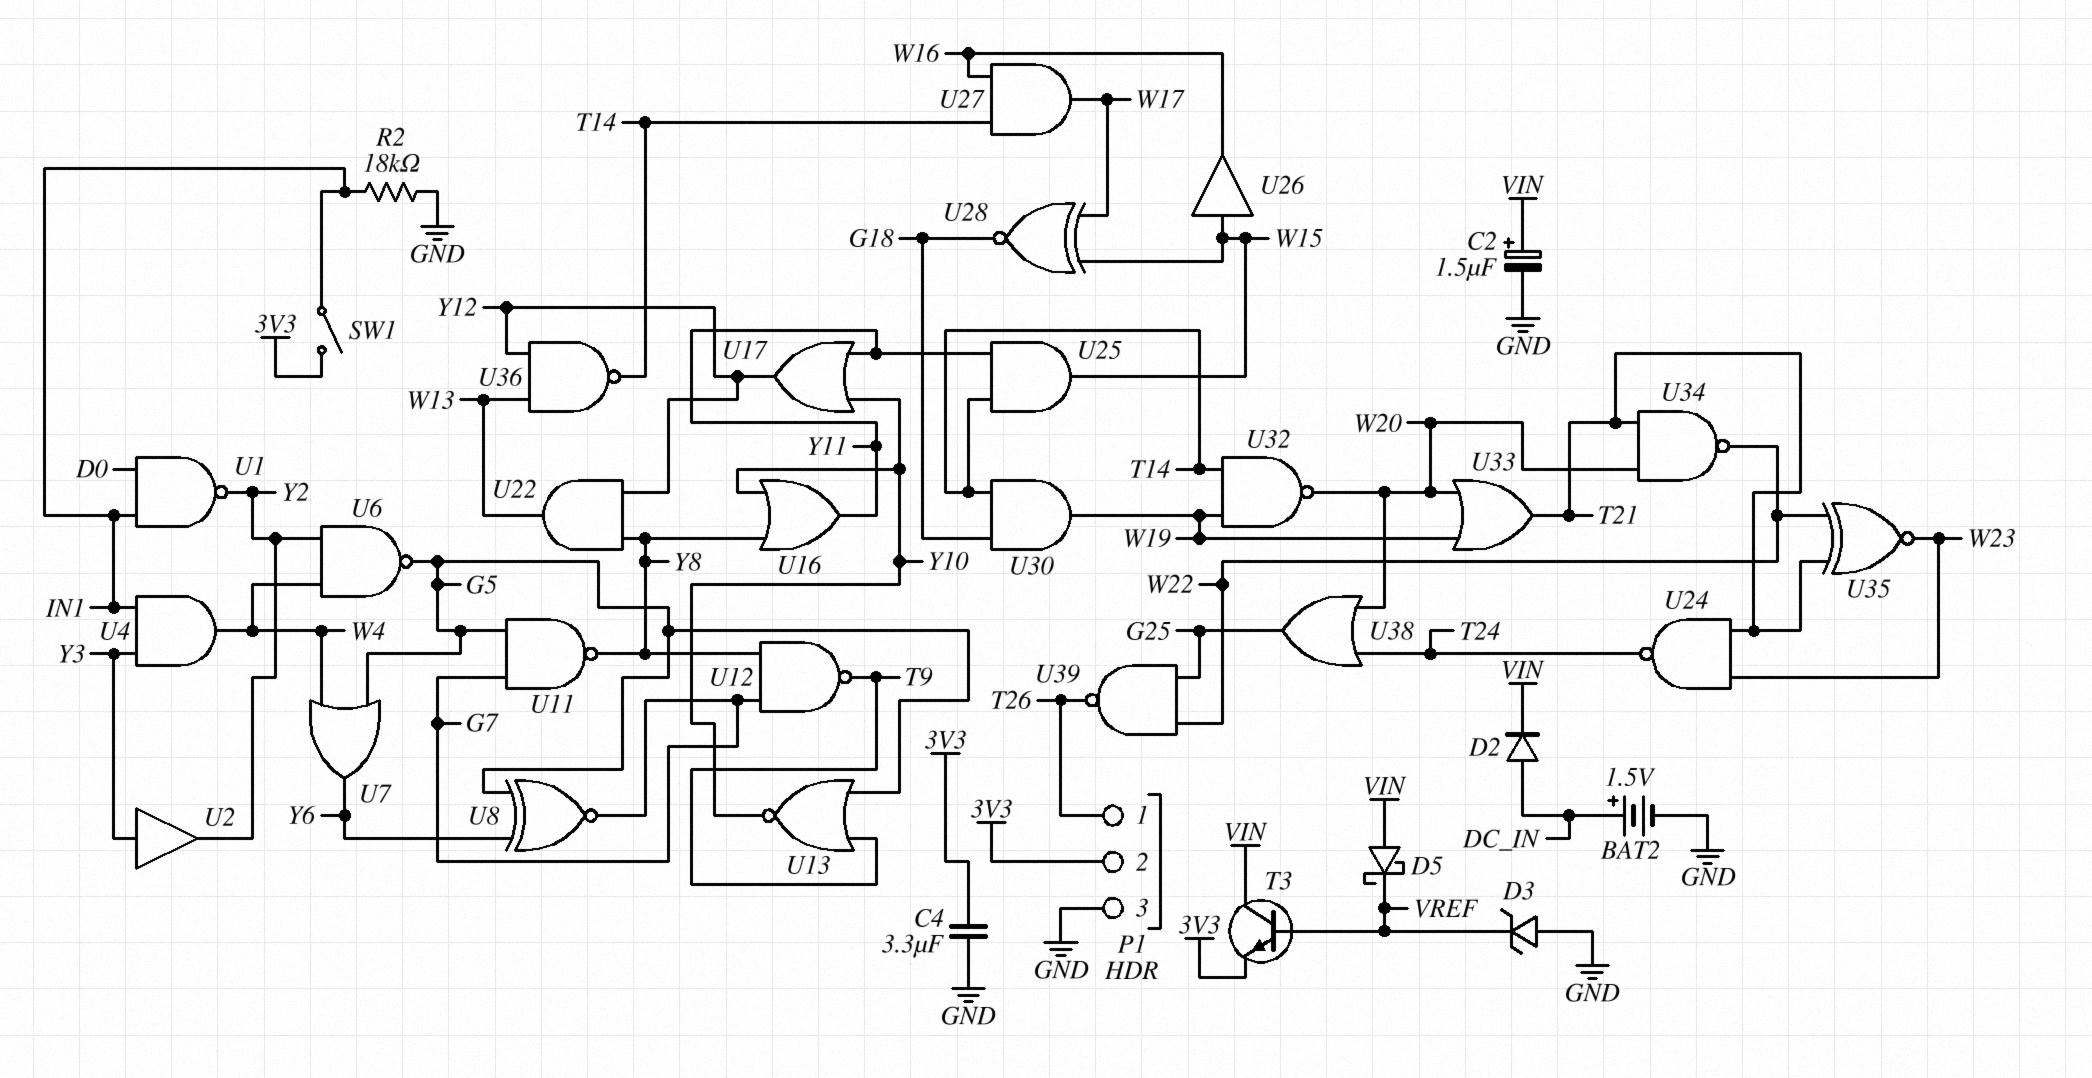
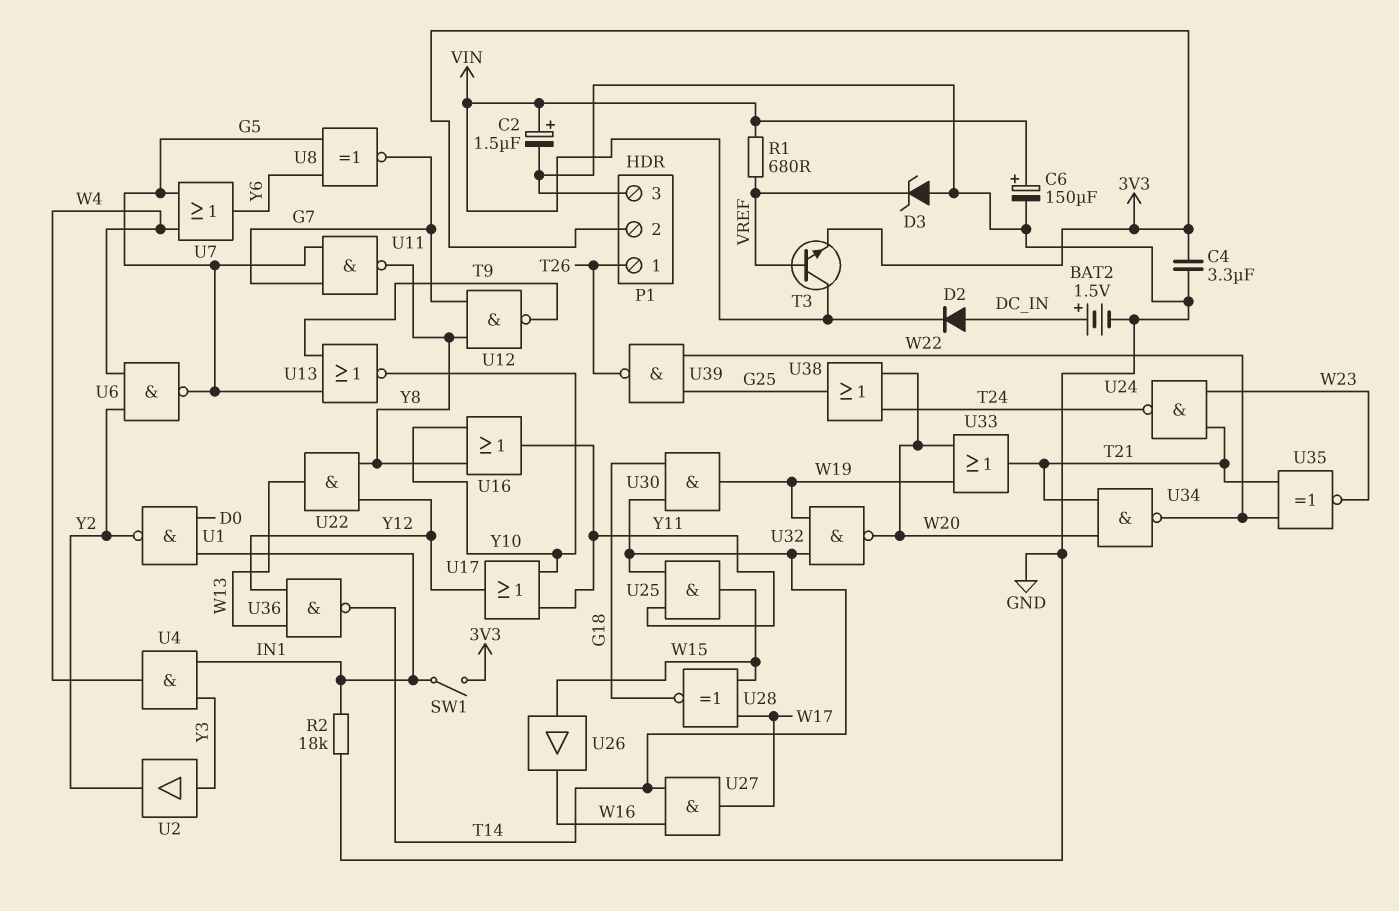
C6: none -> 150uF (plus VIN, minus GND)
D5: schottky (A VIN, K VREF) -> none
R1: none -> 680 (VIN, VREF)

